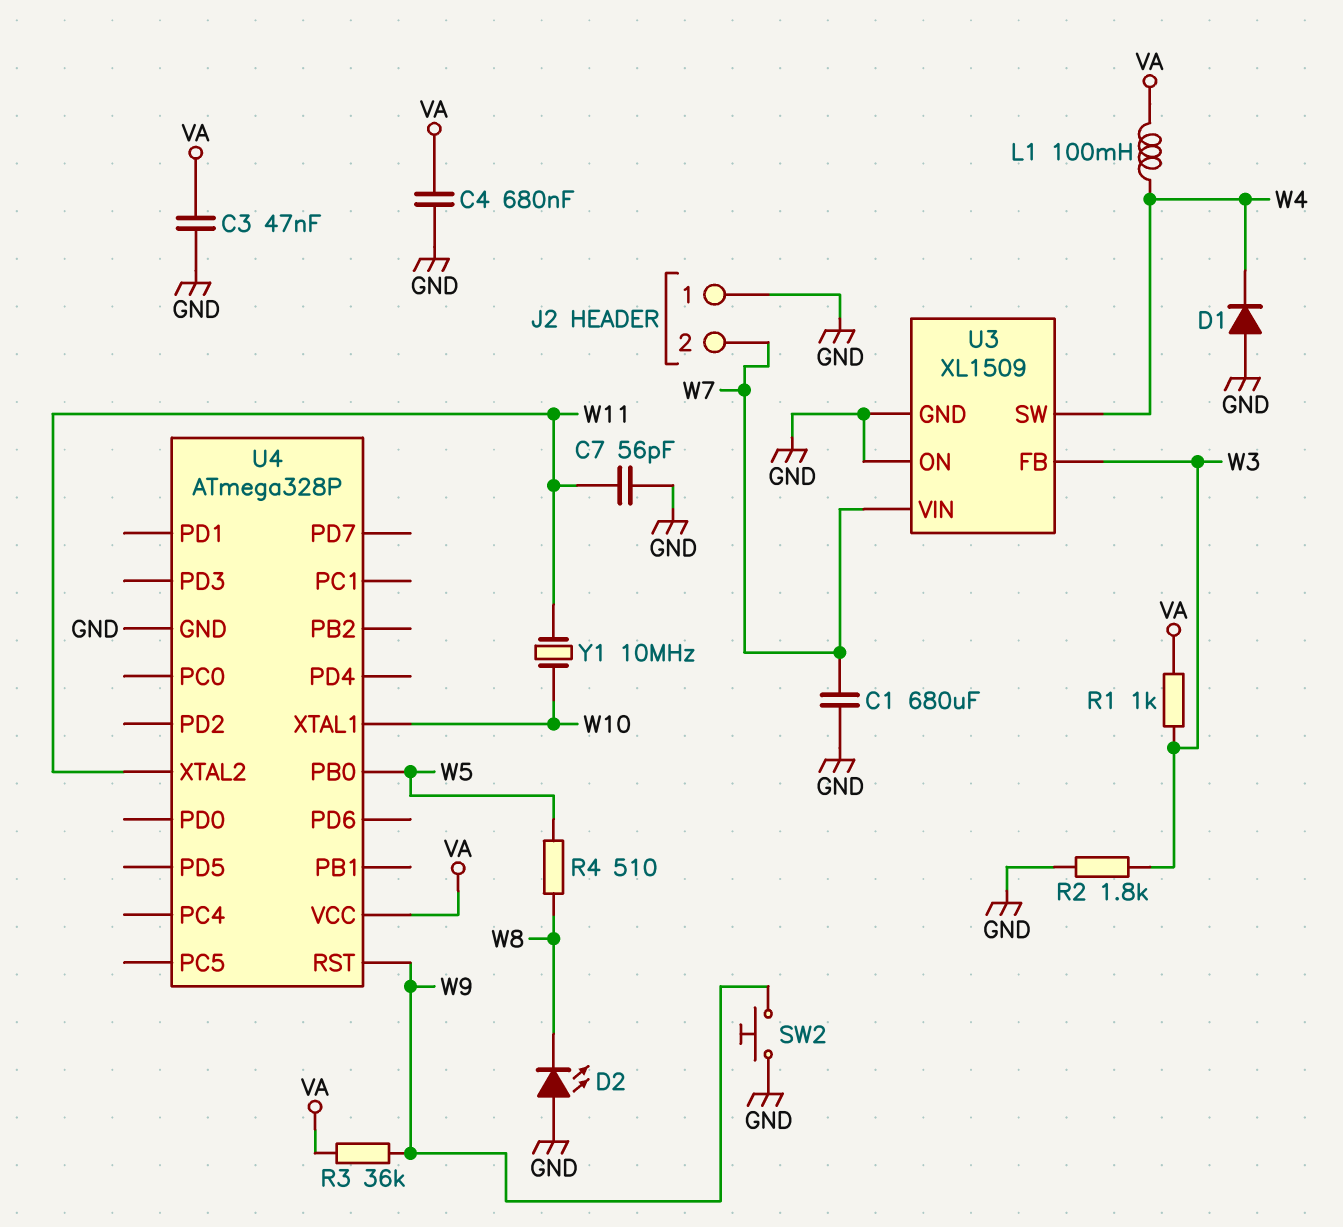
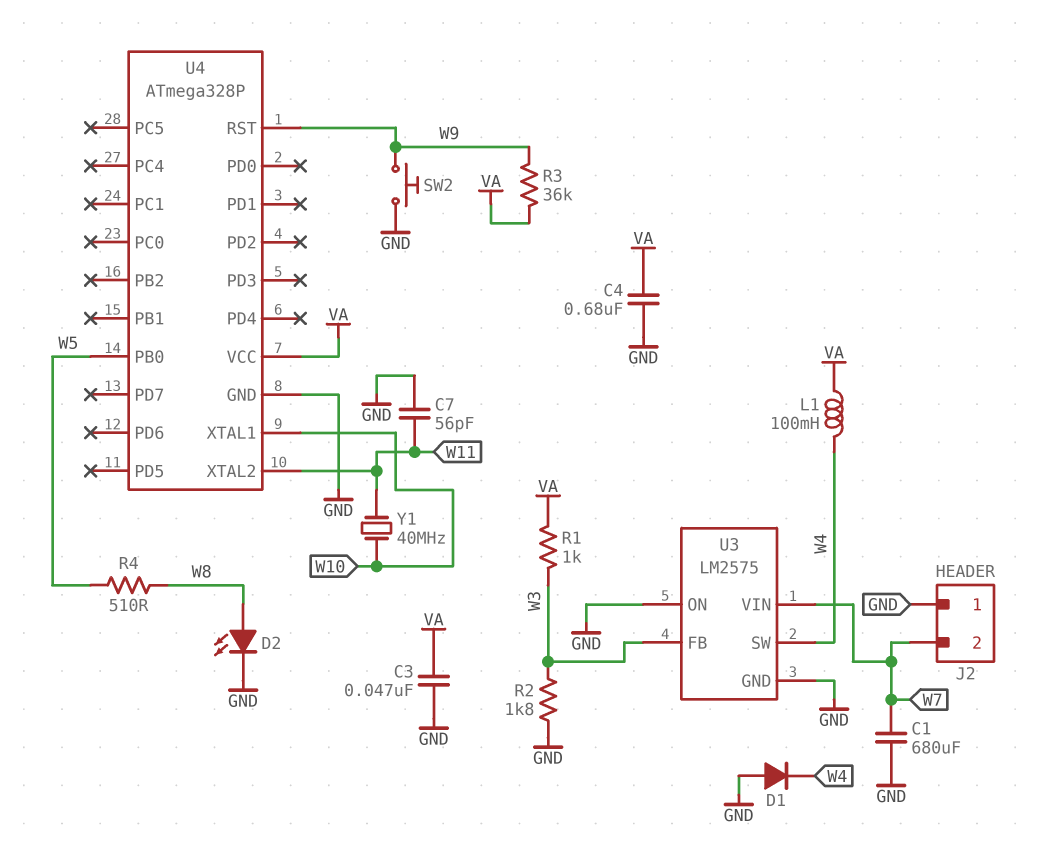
D2: LED (A GND, K W8) -> LED (A W8, K GND)
U3: XL1509 -> LM2575
Y1: 10MHz (W10, W11) -> 40MHz (W10, W11)

